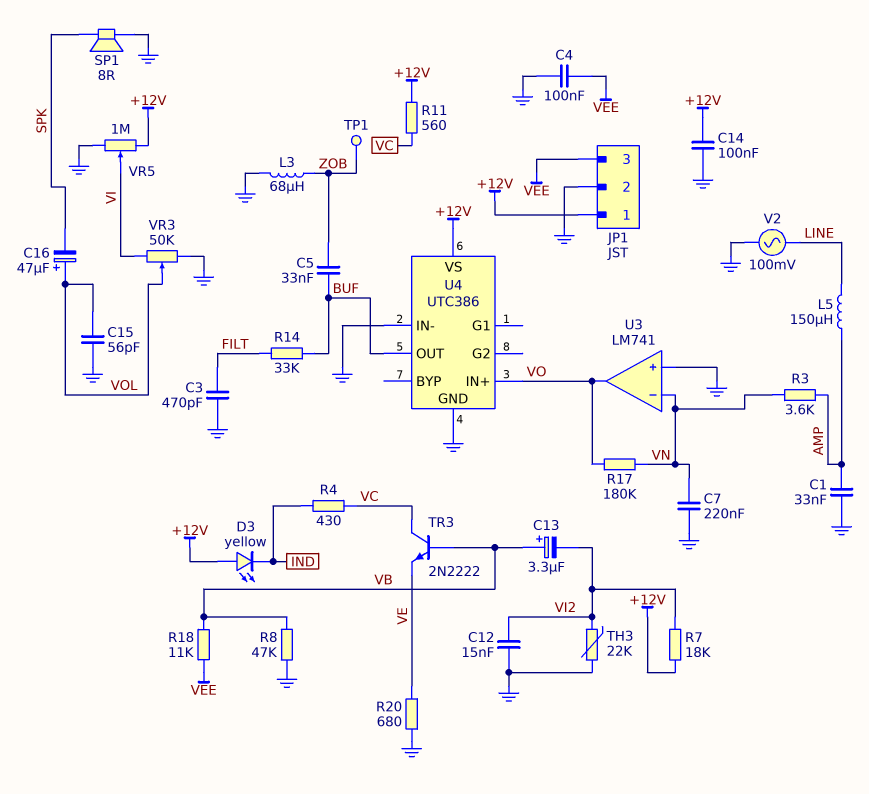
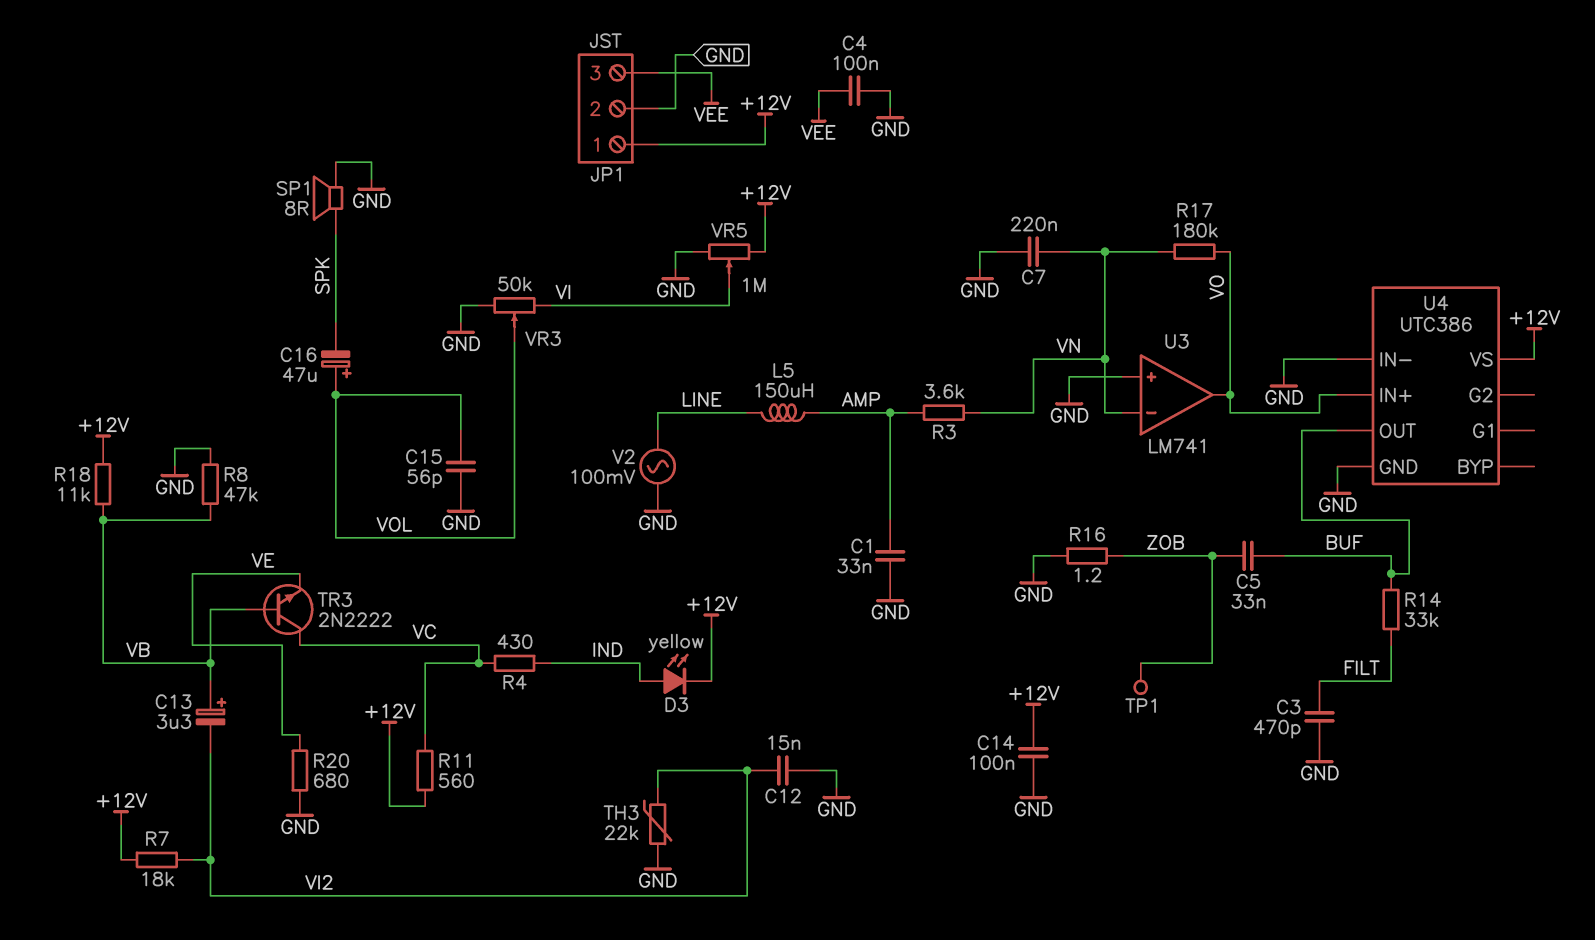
D3: LED yellow (A +12V, K IND) -> LED yellow (A IND, K +12V)
L3: 68uH (GND, ZOB) -> none
R16: none -> 1.2 (GND, ZOB)
R18: 11k (VB, VEE) -> 11k (+12V, VB)

